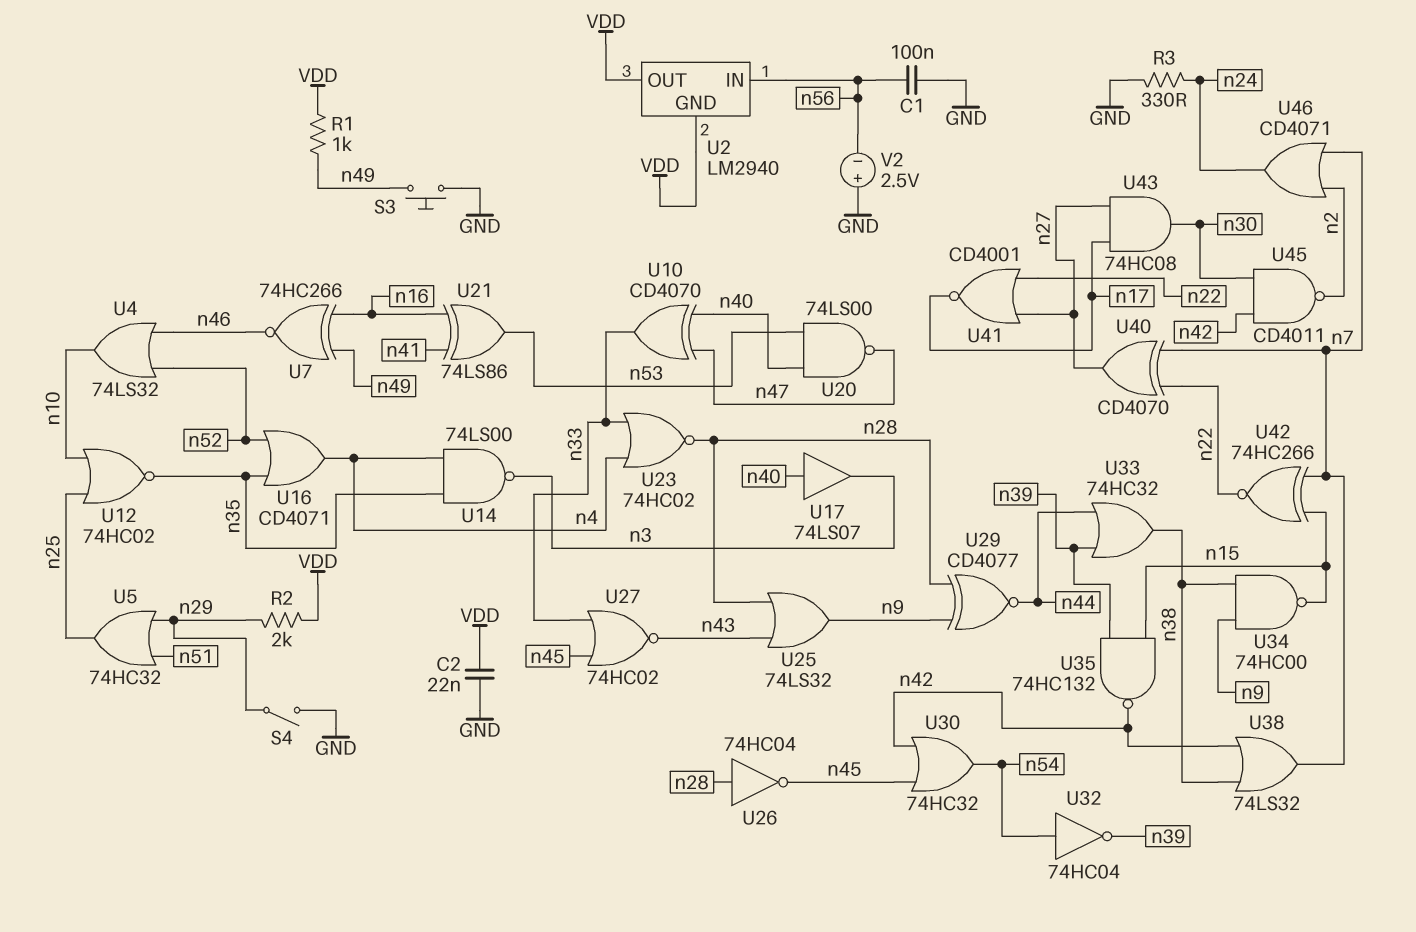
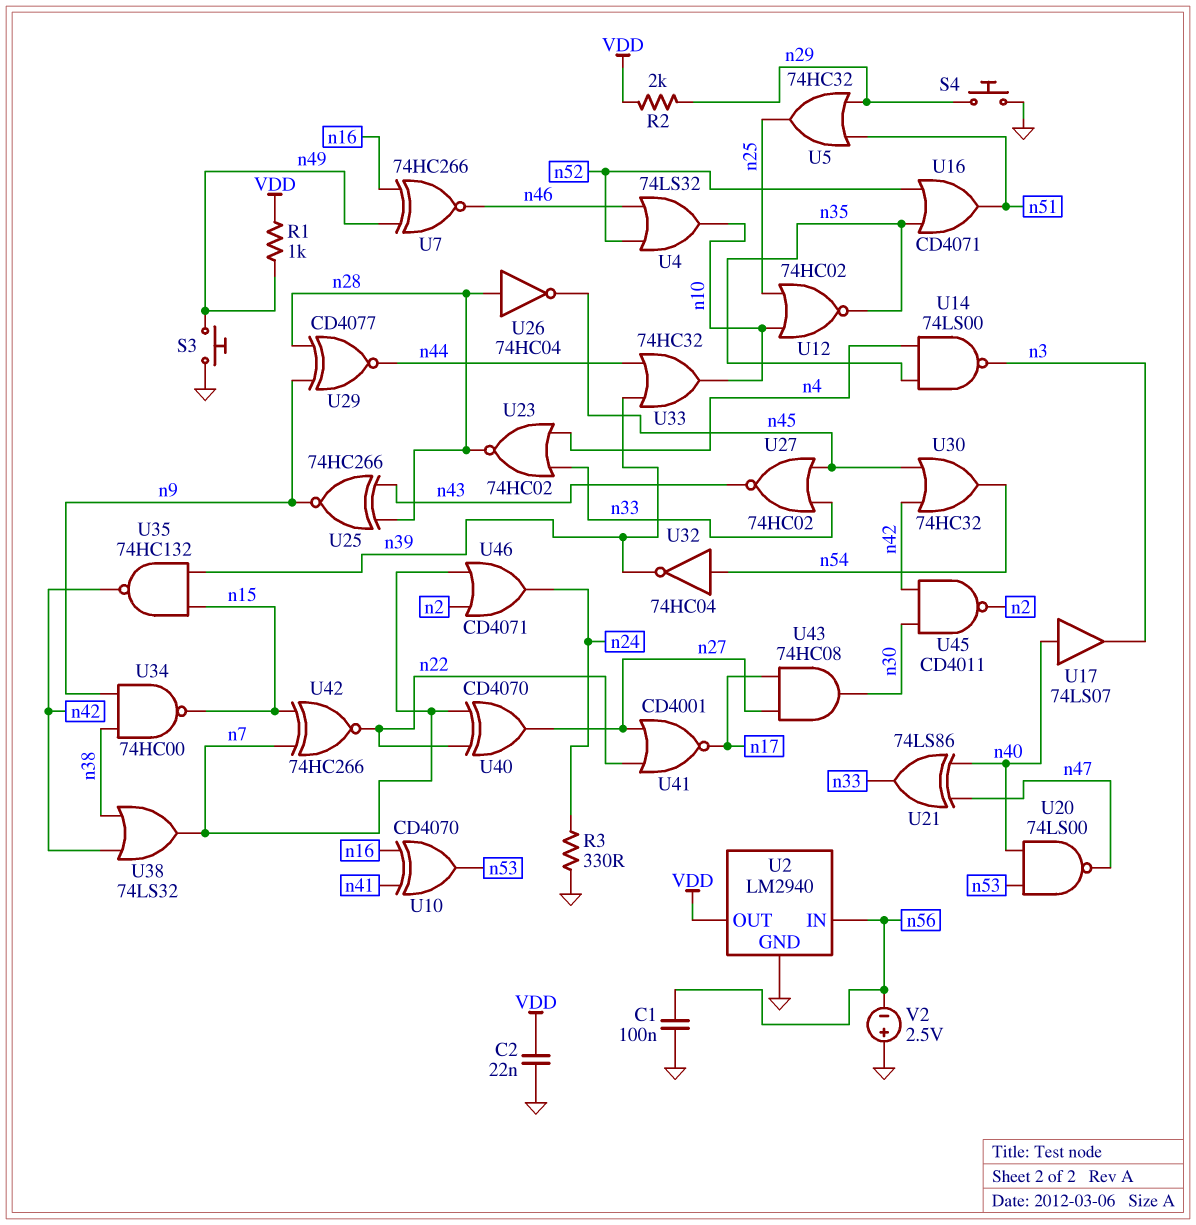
S4: switch (GND, n29) -> button (GND, n29)
U2 pin GND: VDD -> GND
U10: XOR CD4070 (in n40, in n47, out n33) -> XOR CD4070 (in n16, in n41, out n53)
U16: OR CD4071 (in n35, in n52, out n4) -> OR CD4071 (in n35, in n52, out n51)
U21: XOR 74LS86 (in n16, in n41, out n53) -> XOR 74LS86 (in n40, in n47, out n33)
U25: OR 74LS32 (in n28, in n43, out n9) -> XNOR 74HC266 (in n28, in n43, out n9)
U33: OR 74HC32 (in n39, in n44, out n38) -> OR 74HC32 (in n39, in n44, out n10)

